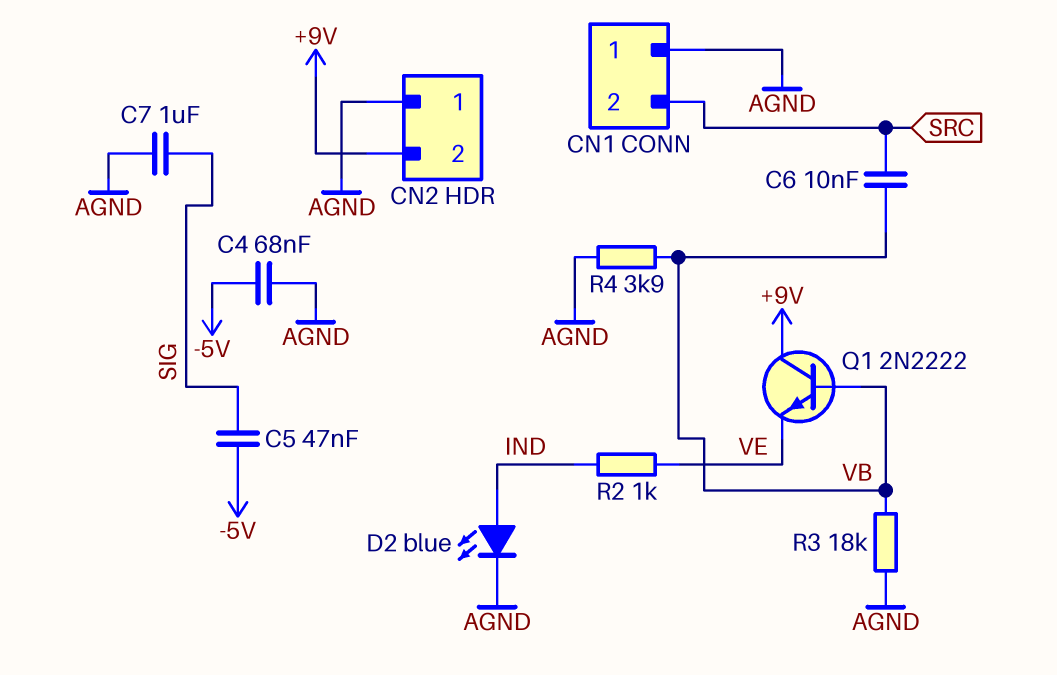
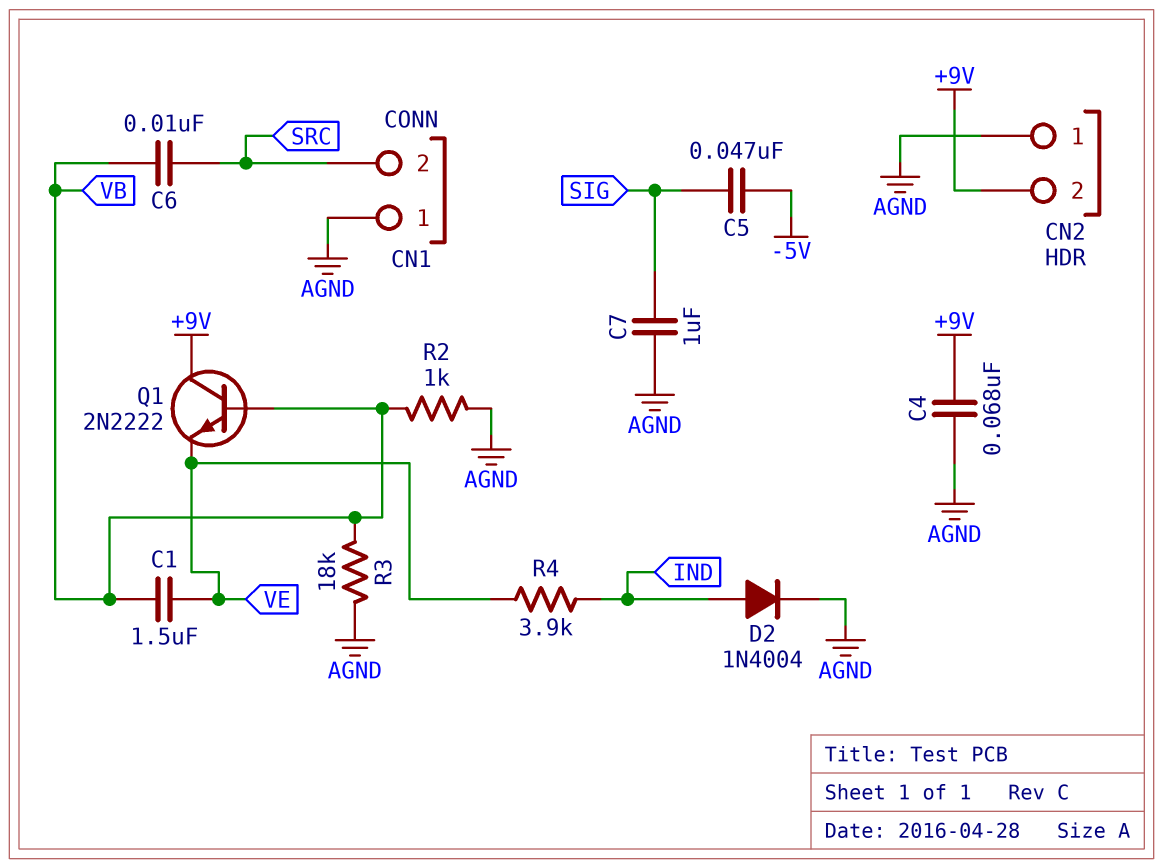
C1: none -> 1.5uF (VB, VE)
C4: 68nF (-5V, AGND) -> 68nF (+9V, AGND)
D2: LED blue (A IND, K AGND) -> diode 1N4004 (A IND, K AGND)
R2: 1k (IND, VE) -> 1k (AGND, VB)
R4: 3.9k (AGND, VB) -> 3.9k (IND, VE)

